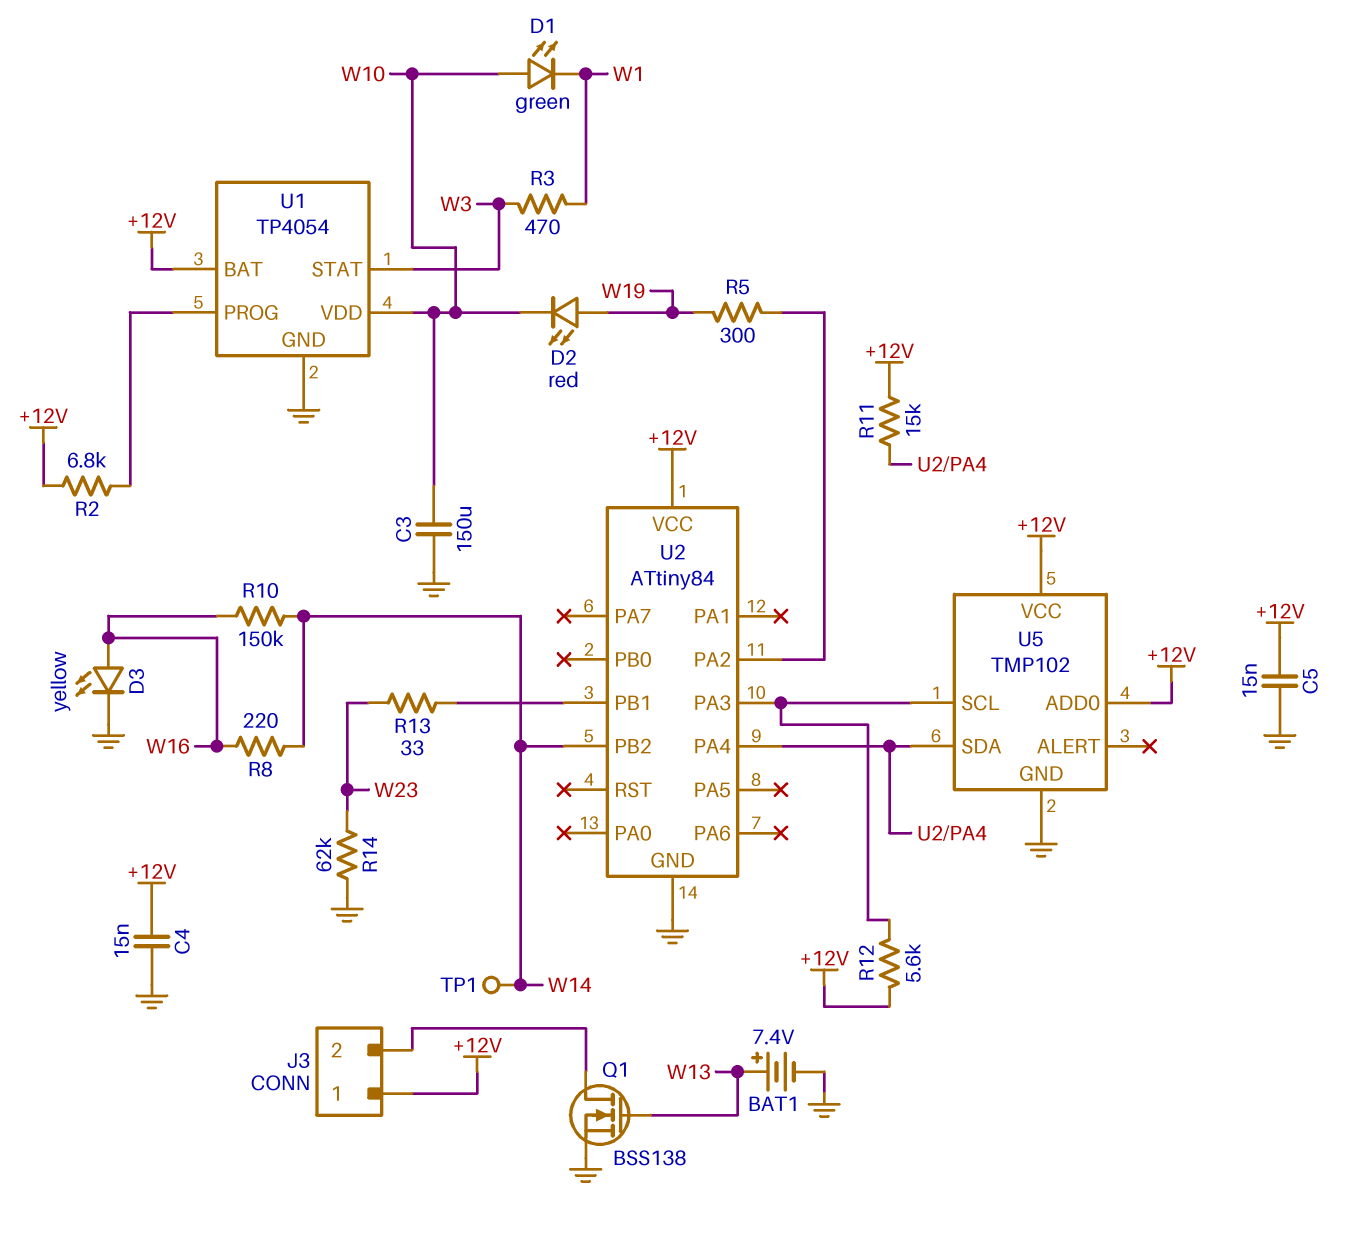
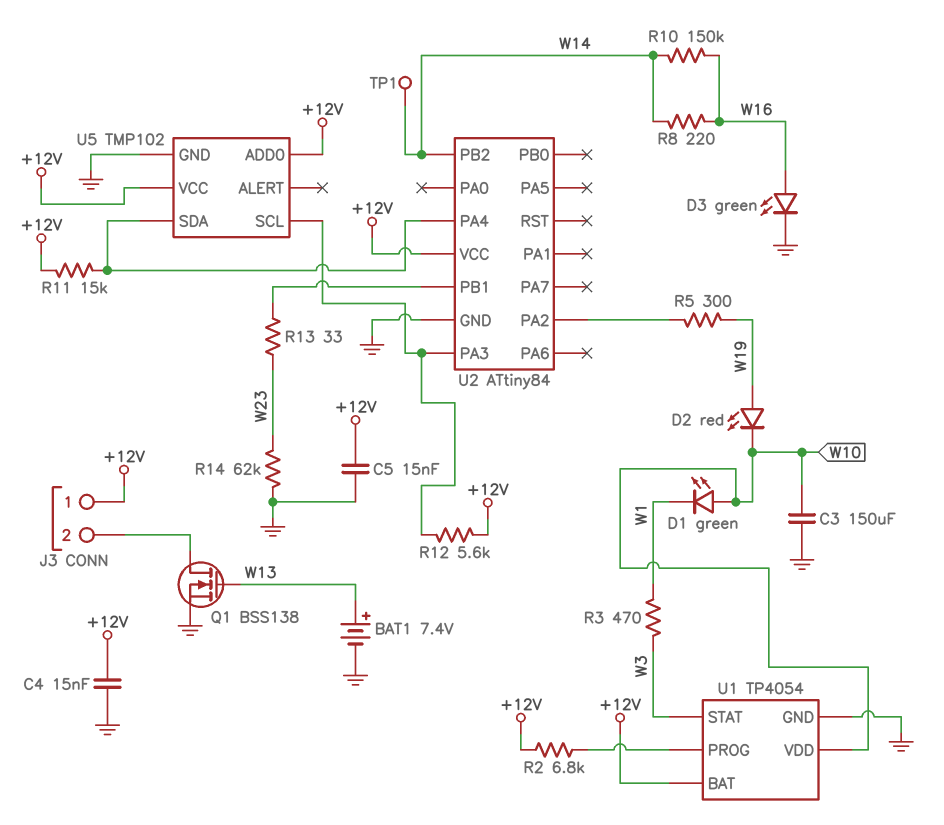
D3: LED yellow (A W16, K GND) -> LED green (A W16, K GND)

